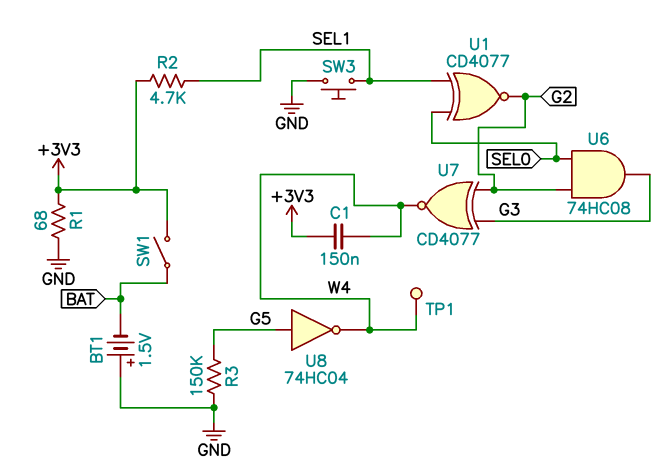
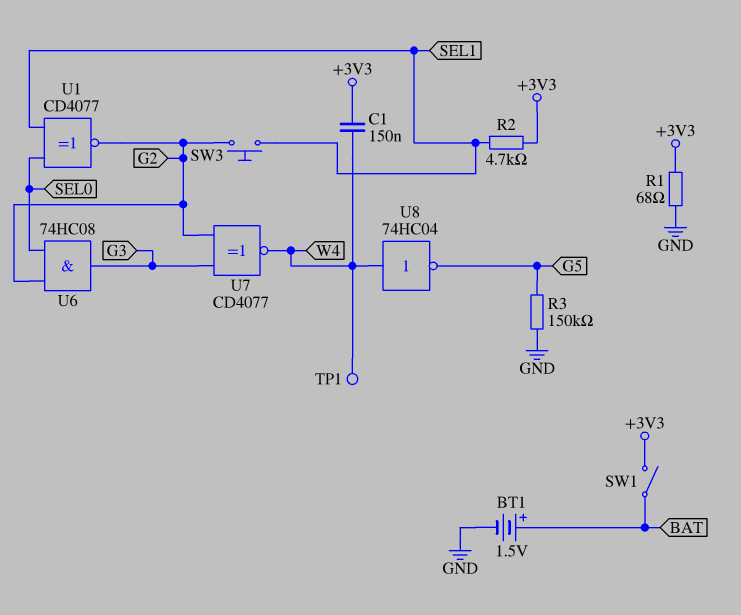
BT1: 1.5V (plus GND, minus BAT) -> 1.5V (plus BAT, minus GND)
SW3: button (GND, SEL1) -> button (G2, SEL1)
U8: NOT 74HC04 (in G5, out W4) -> NOT 74HC04 (in W4, out G5)

